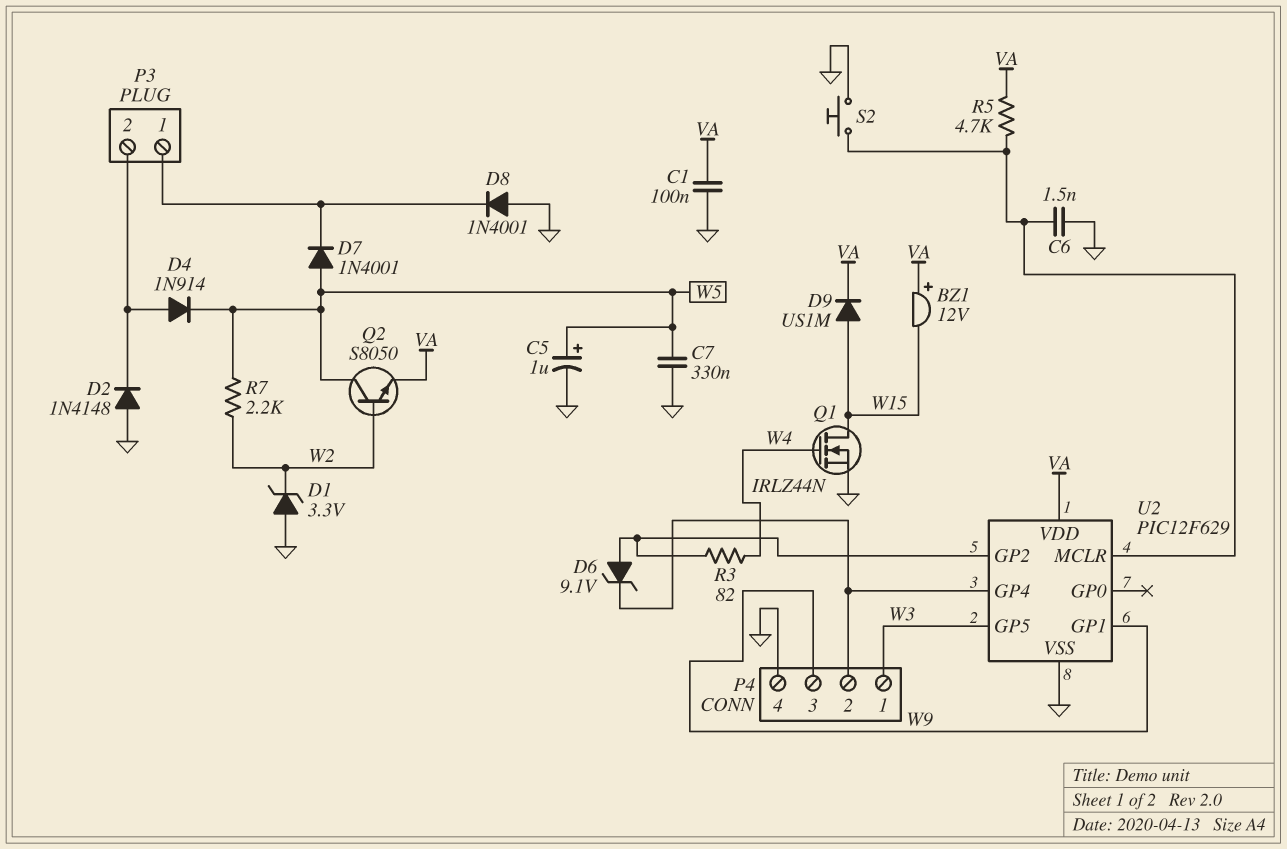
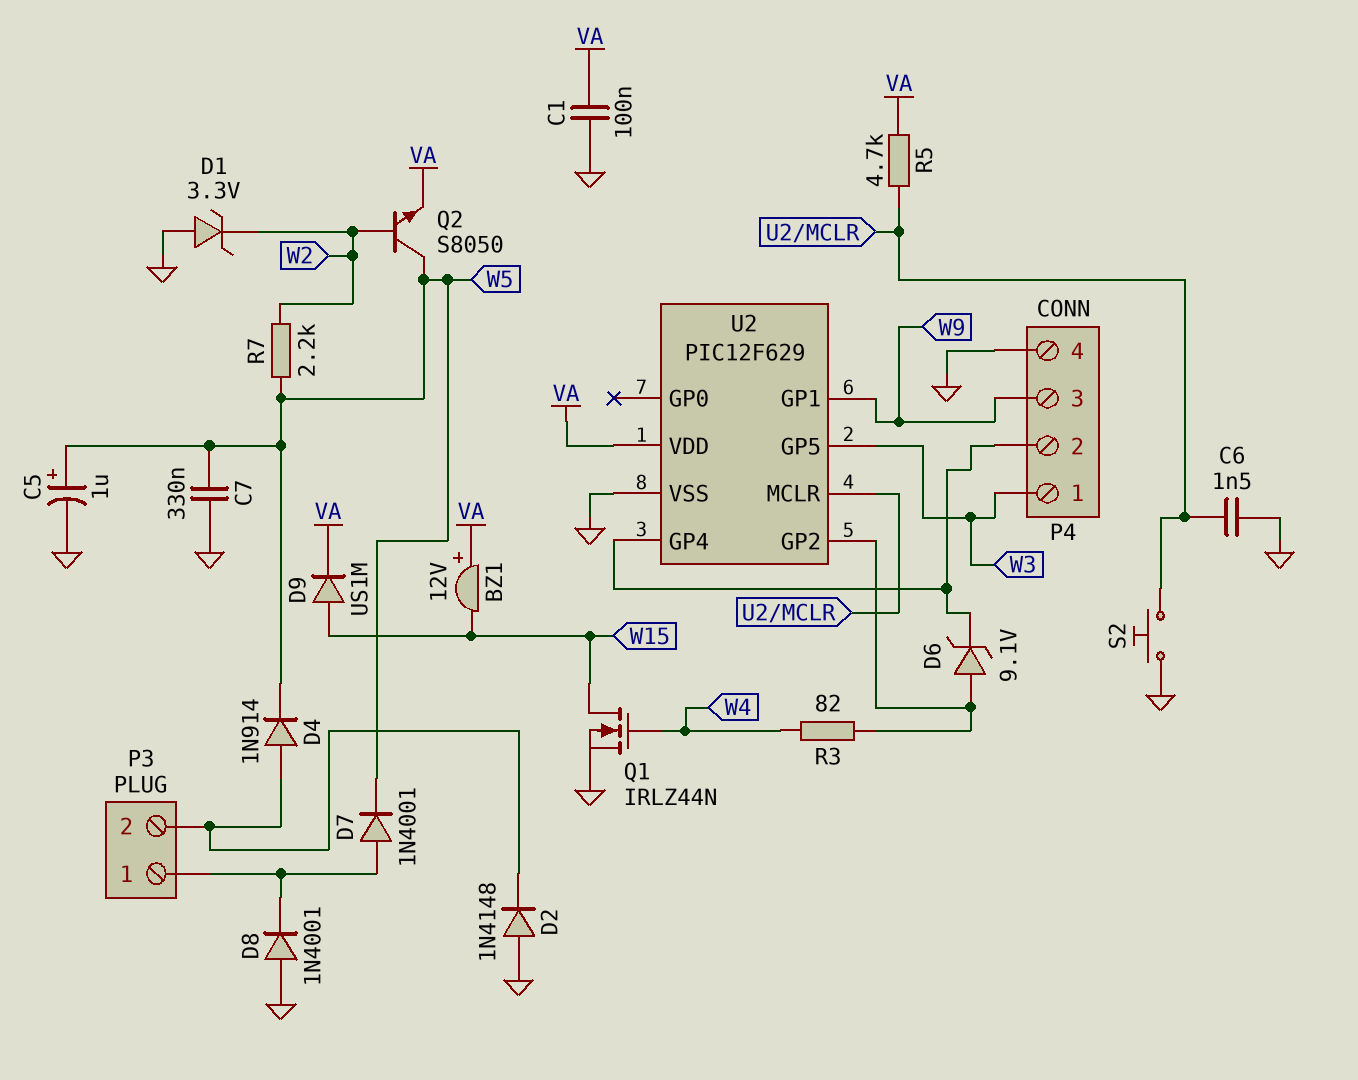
D7: diode 1N4001 (A W5, K P3/1) -> diode 1N4001 (A P3/1, K W5)

